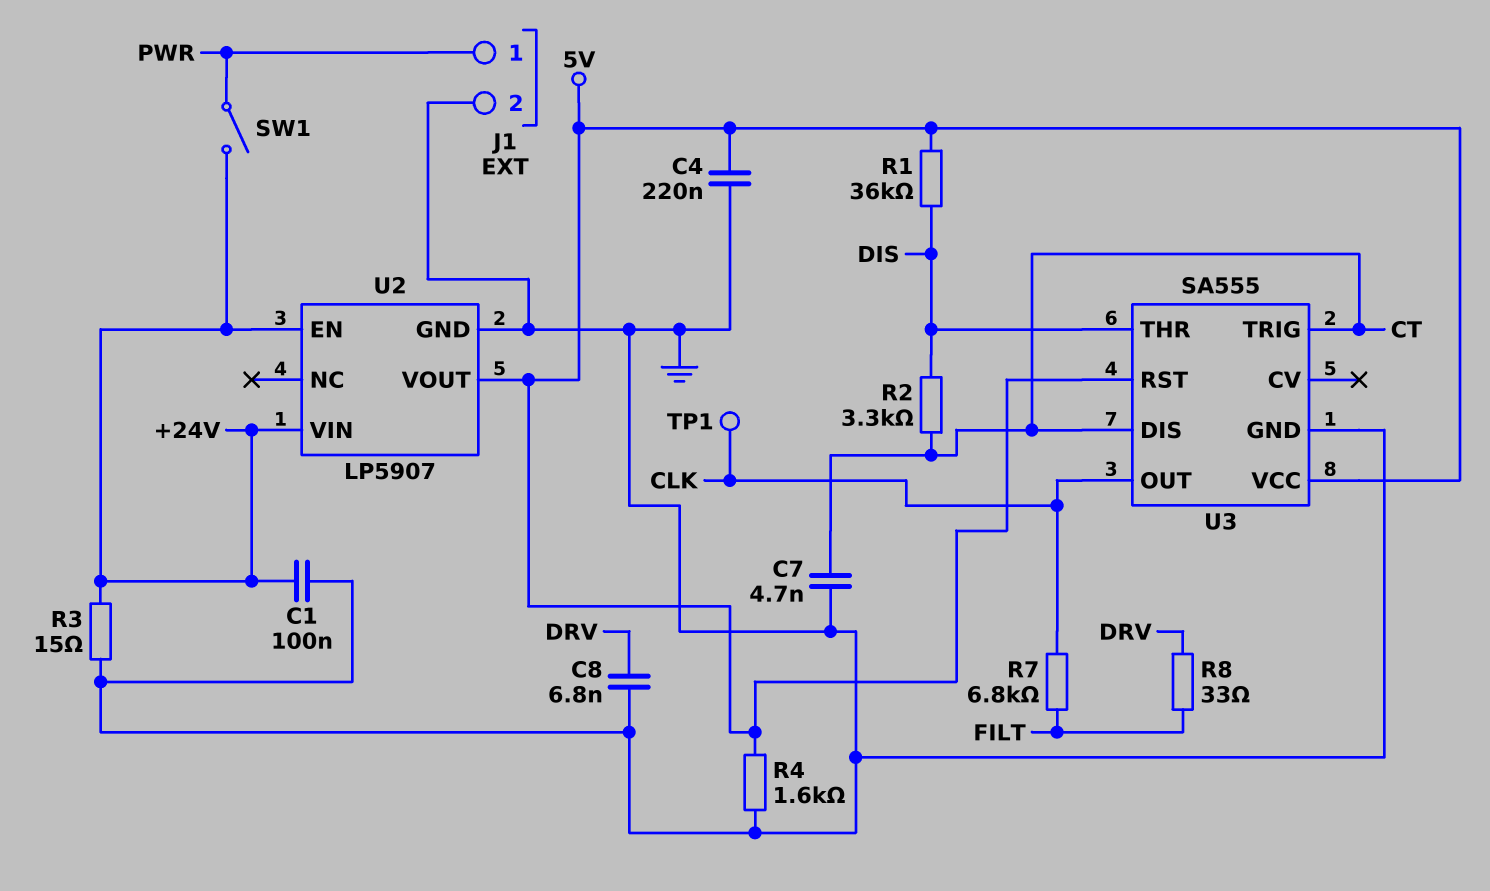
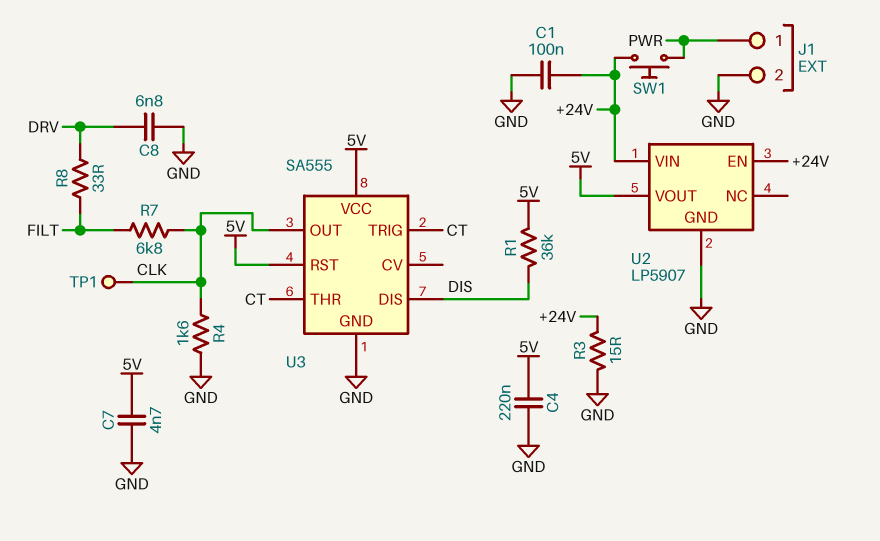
C7: 4.7nF (CT, GND) -> 4.7nF (5V, GND)
R2: 3.3k (CT, DIS) -> none
R4: 1.6k (5V, GND) -> 1.6k (CLK, GND)
SW1: switch (+24V, PWR) -> button (+24V, PWR)
U3 pin DIS: CT -> DIS
U3 pin THR: DIS -> CT

